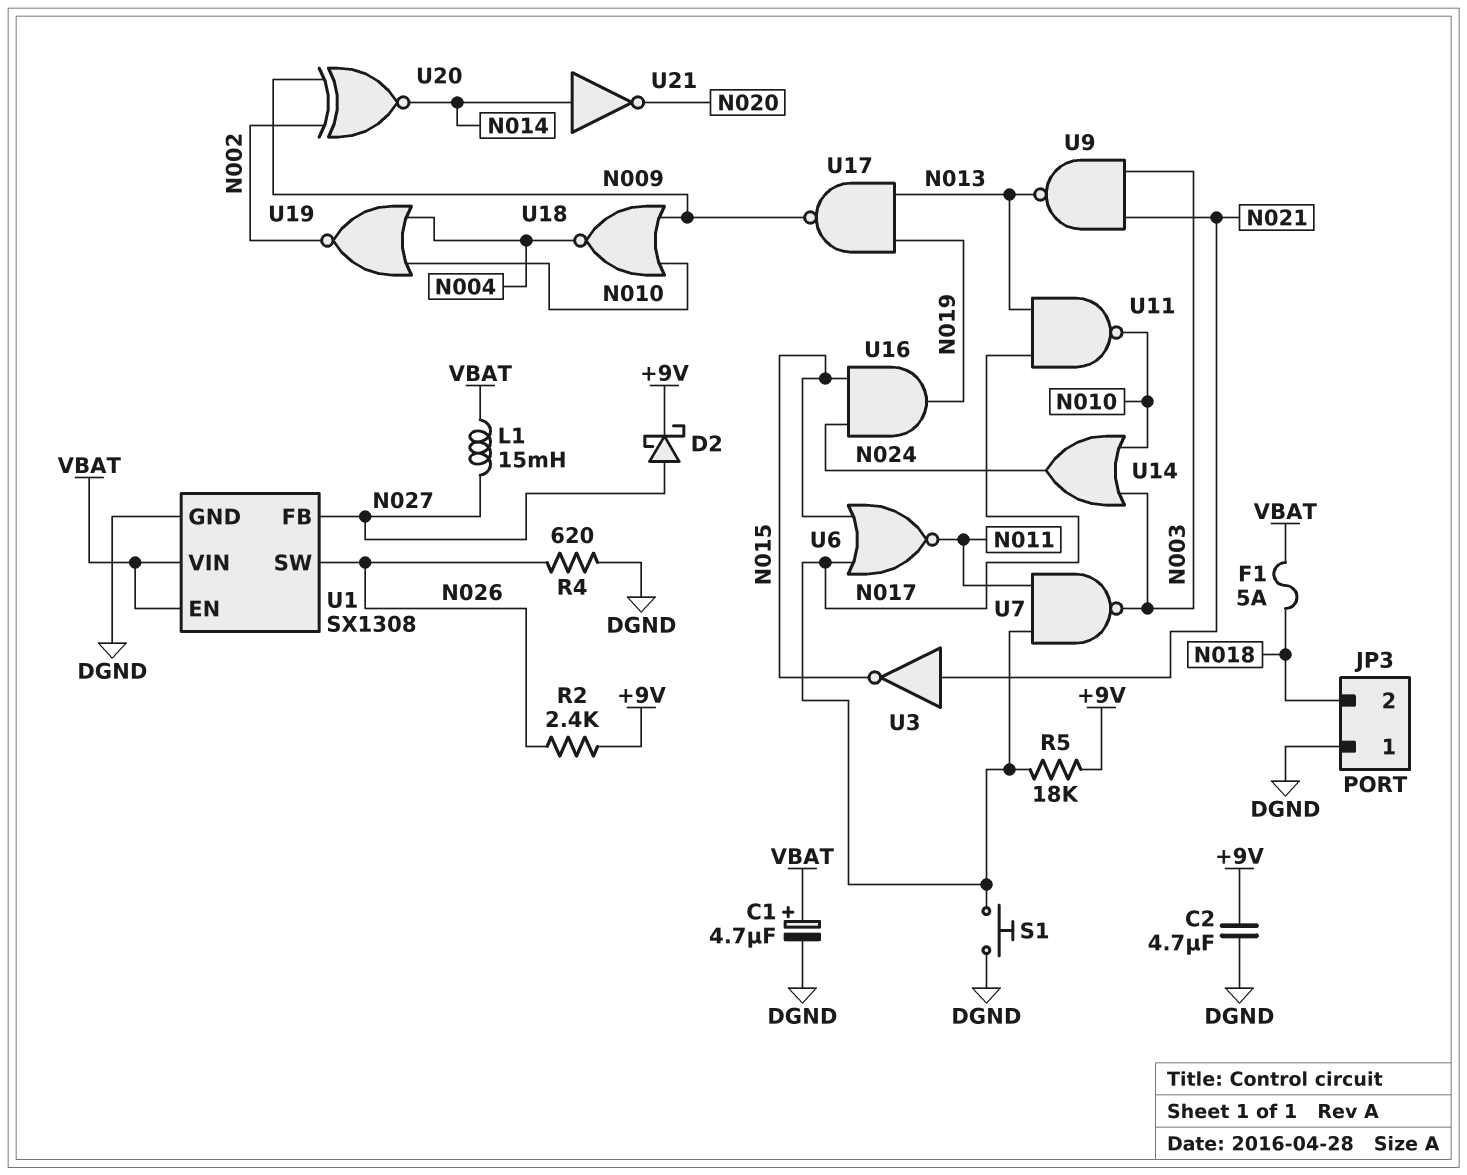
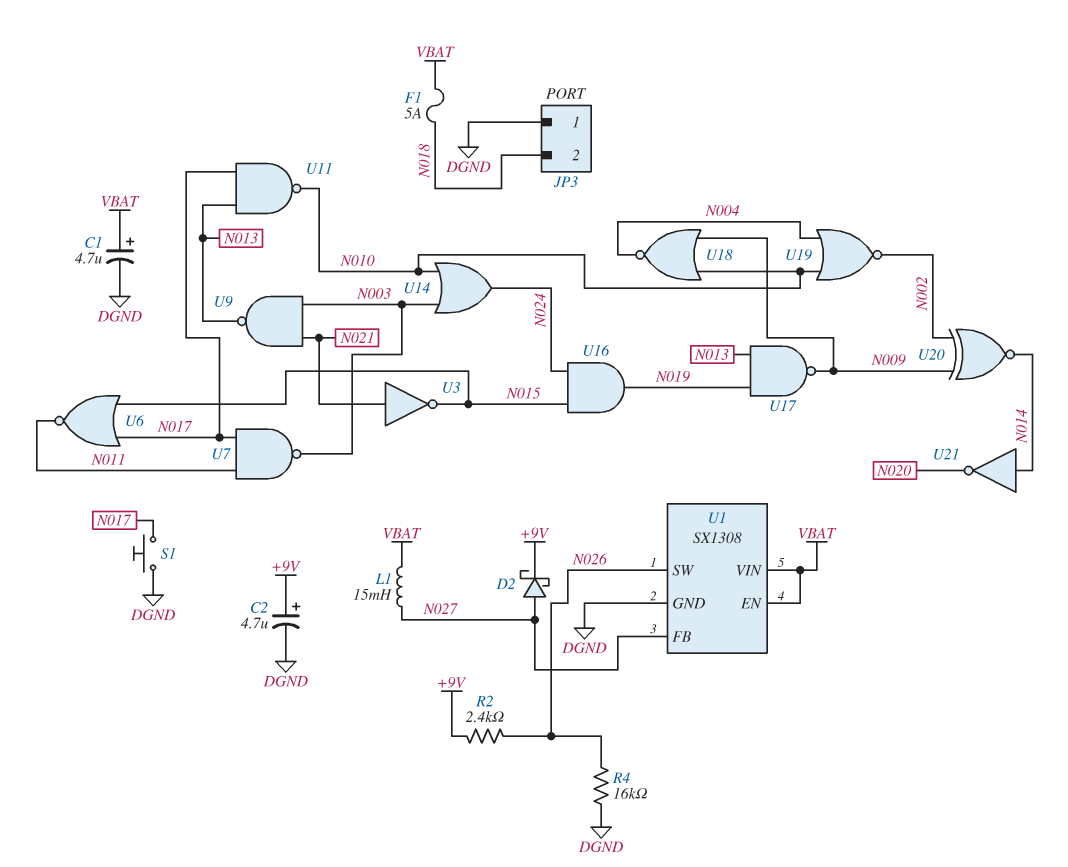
C2: 4.7uF (+9V, DGND) -> 4.7uF (plus +9V, minus DGND)
R4: 620 (DGND, N026) -> 16k (DGND, N026)
R5: 18k (+9V, N017) -> none

